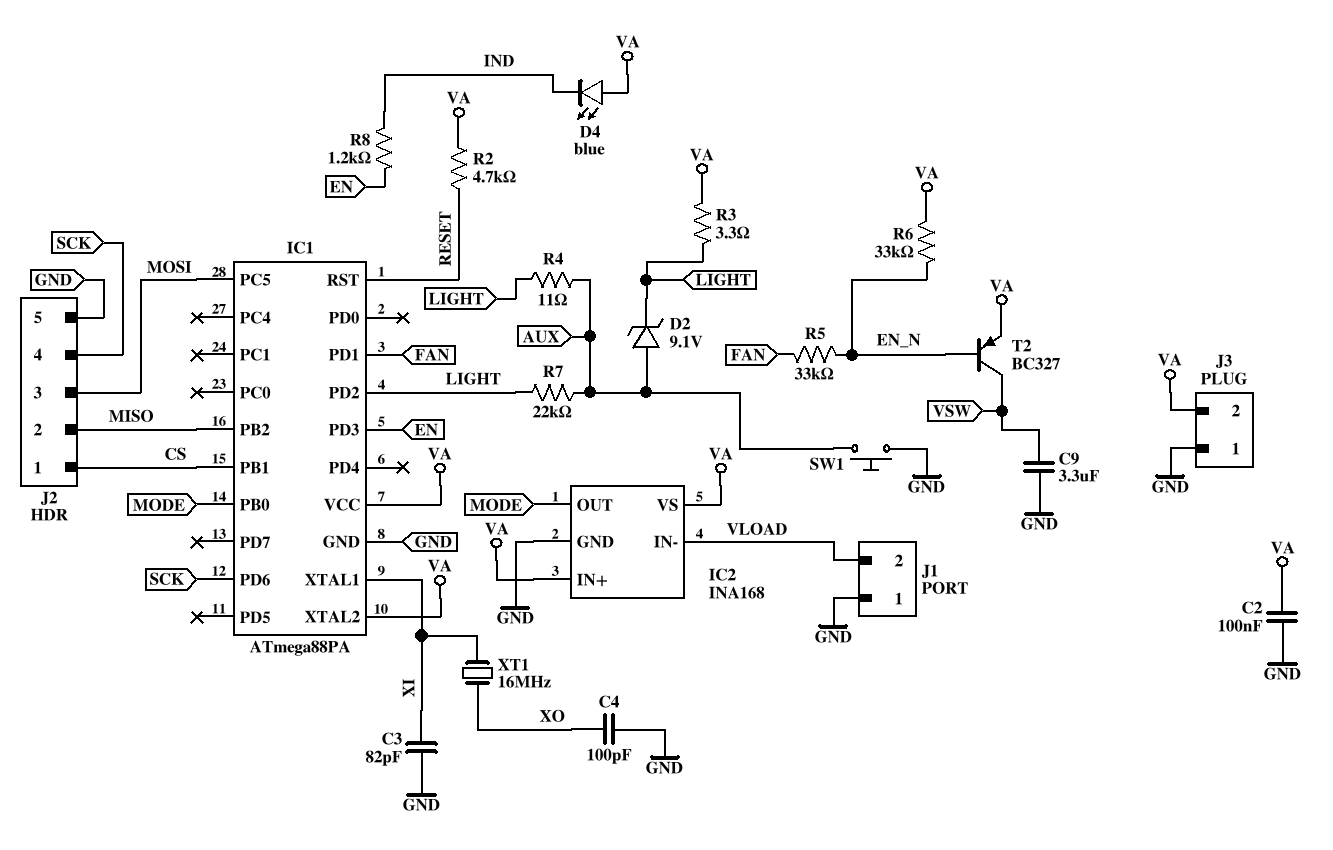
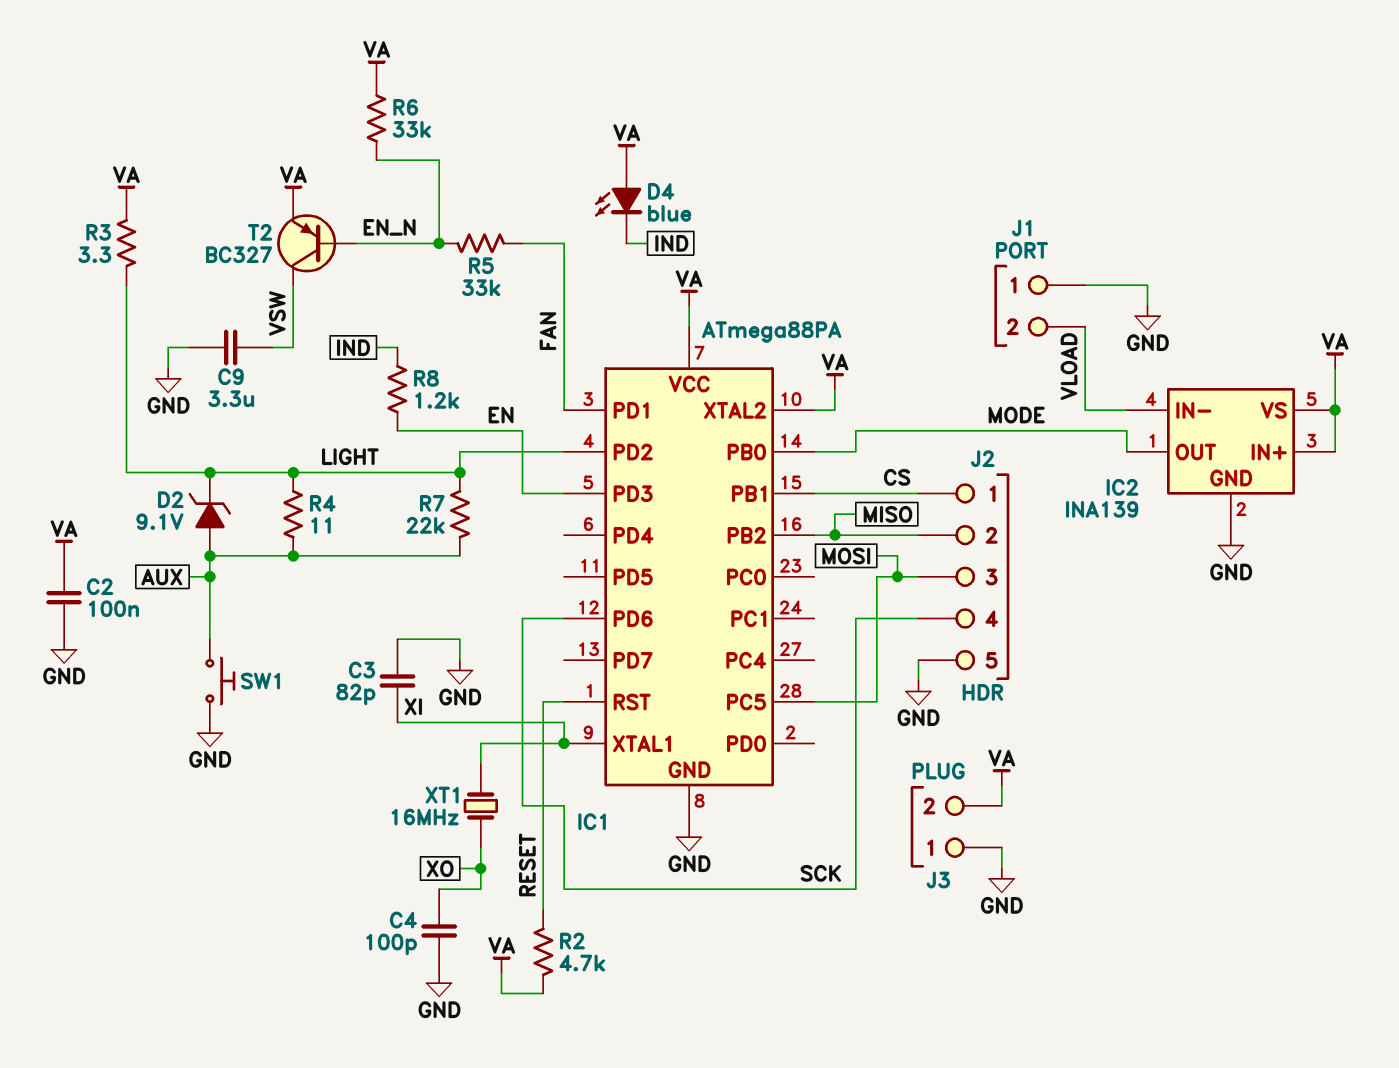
IC2: INA168 -> INA139

